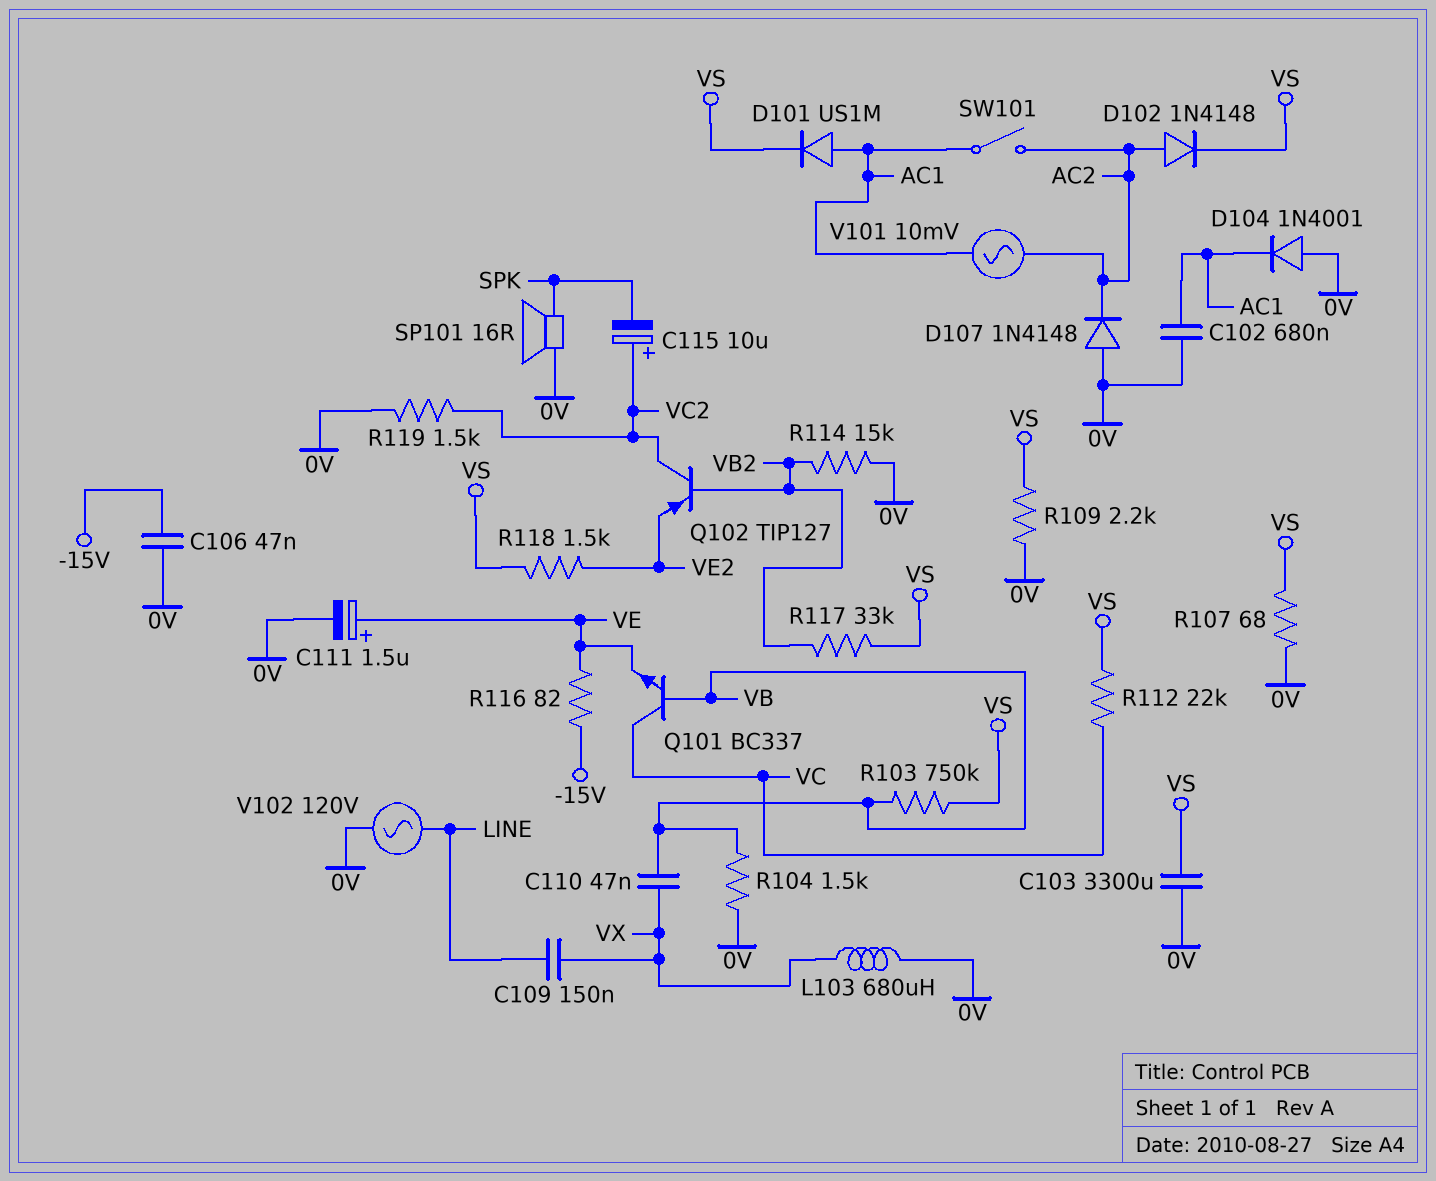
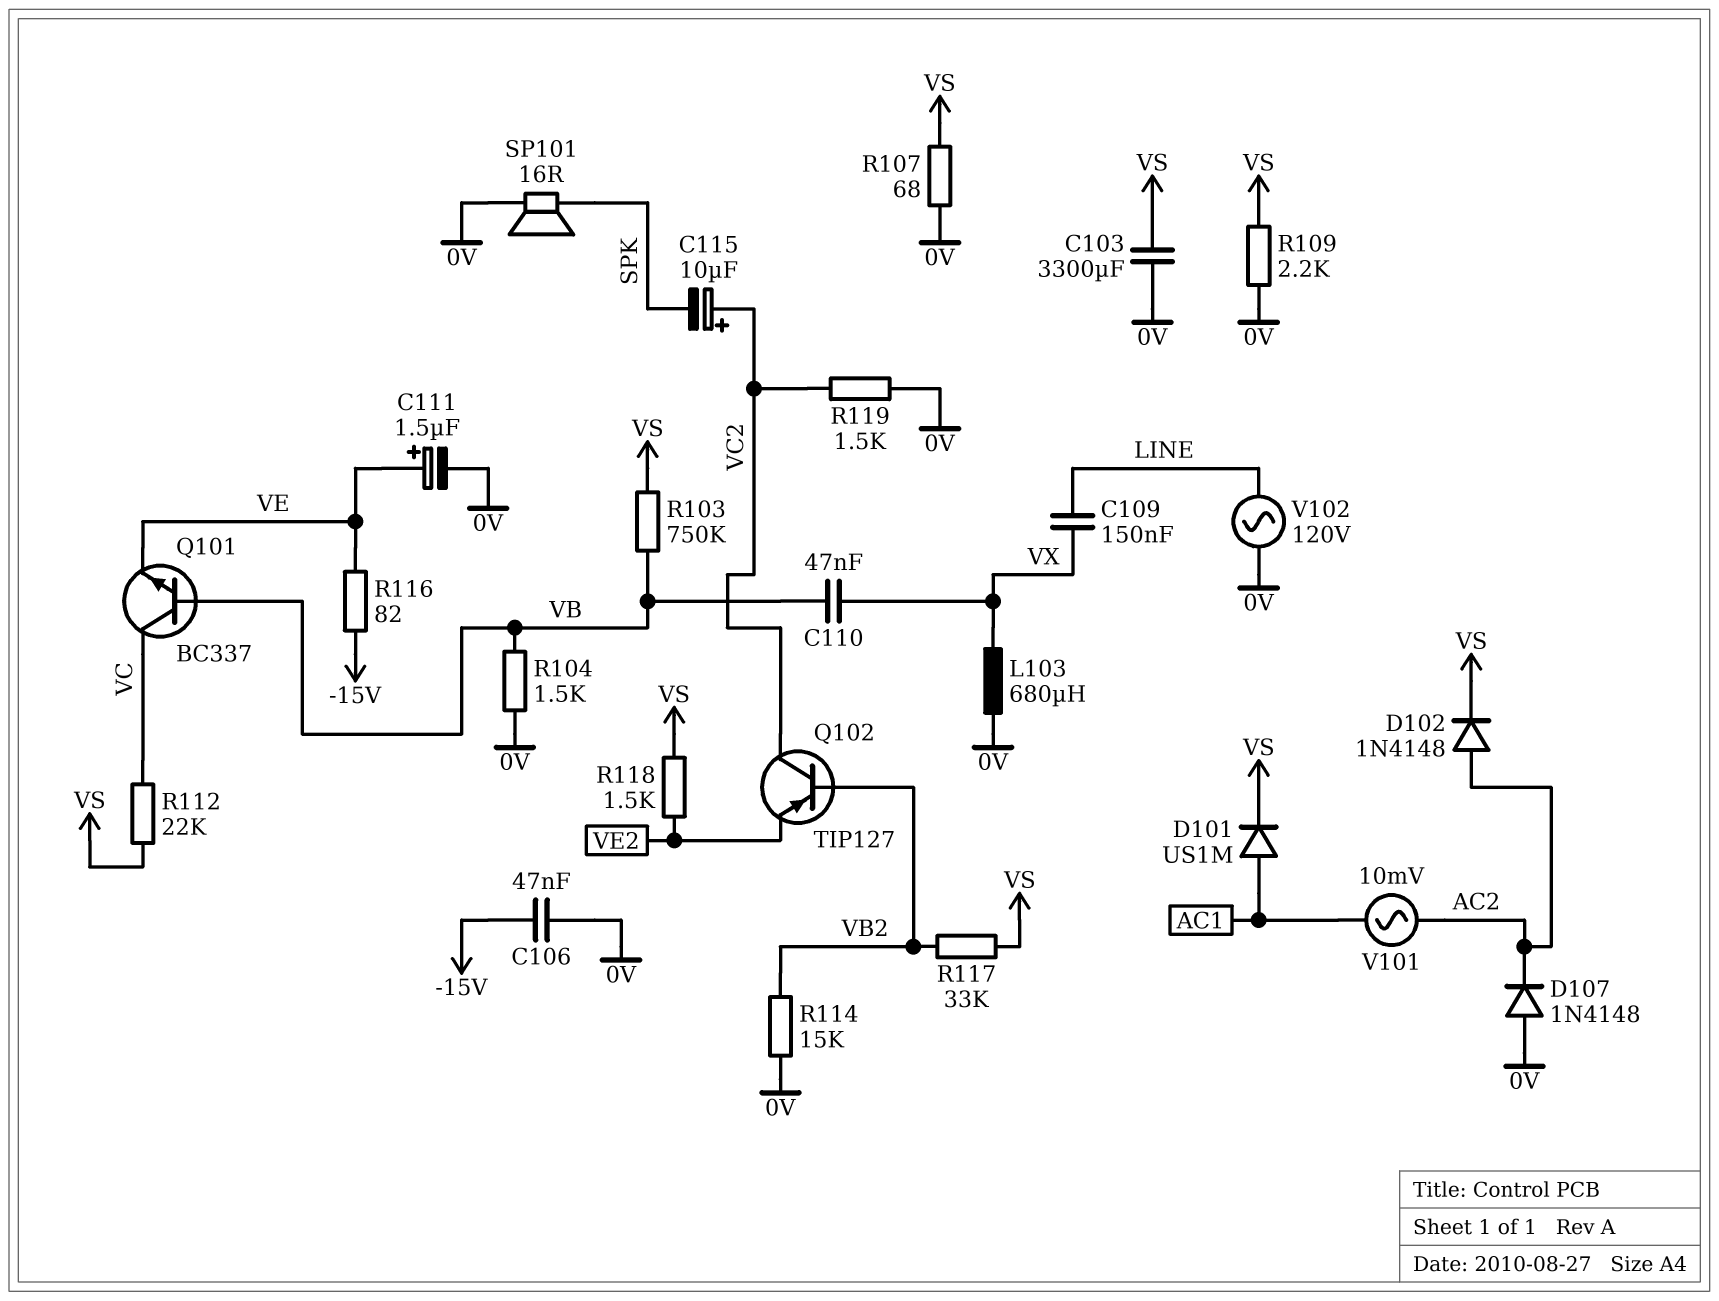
C102: 680nF (0V, AC1) -> none
D104: diode 1N4001 (A 0V, K AC1) -> none
SW101: switch (AC1, AC2) -> none

